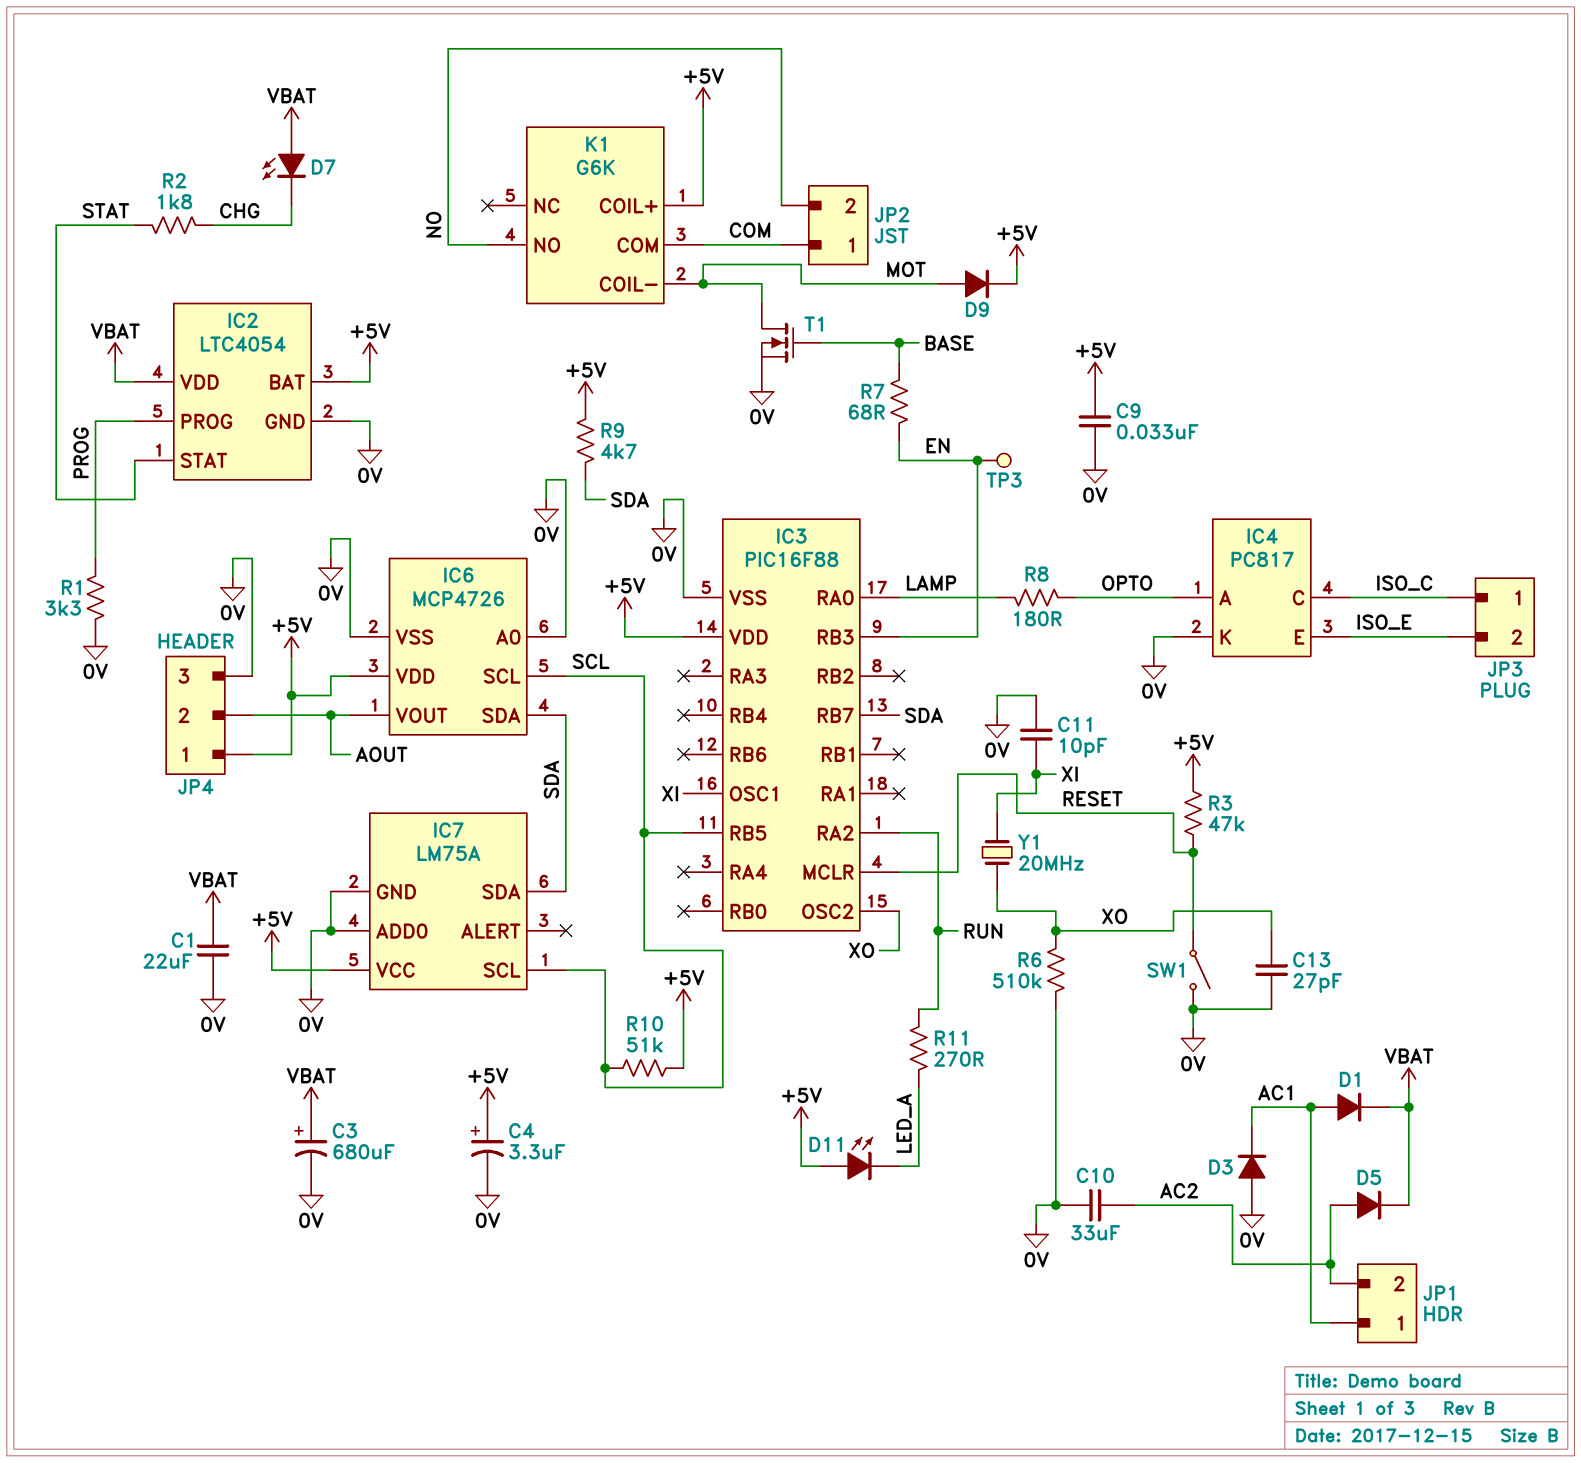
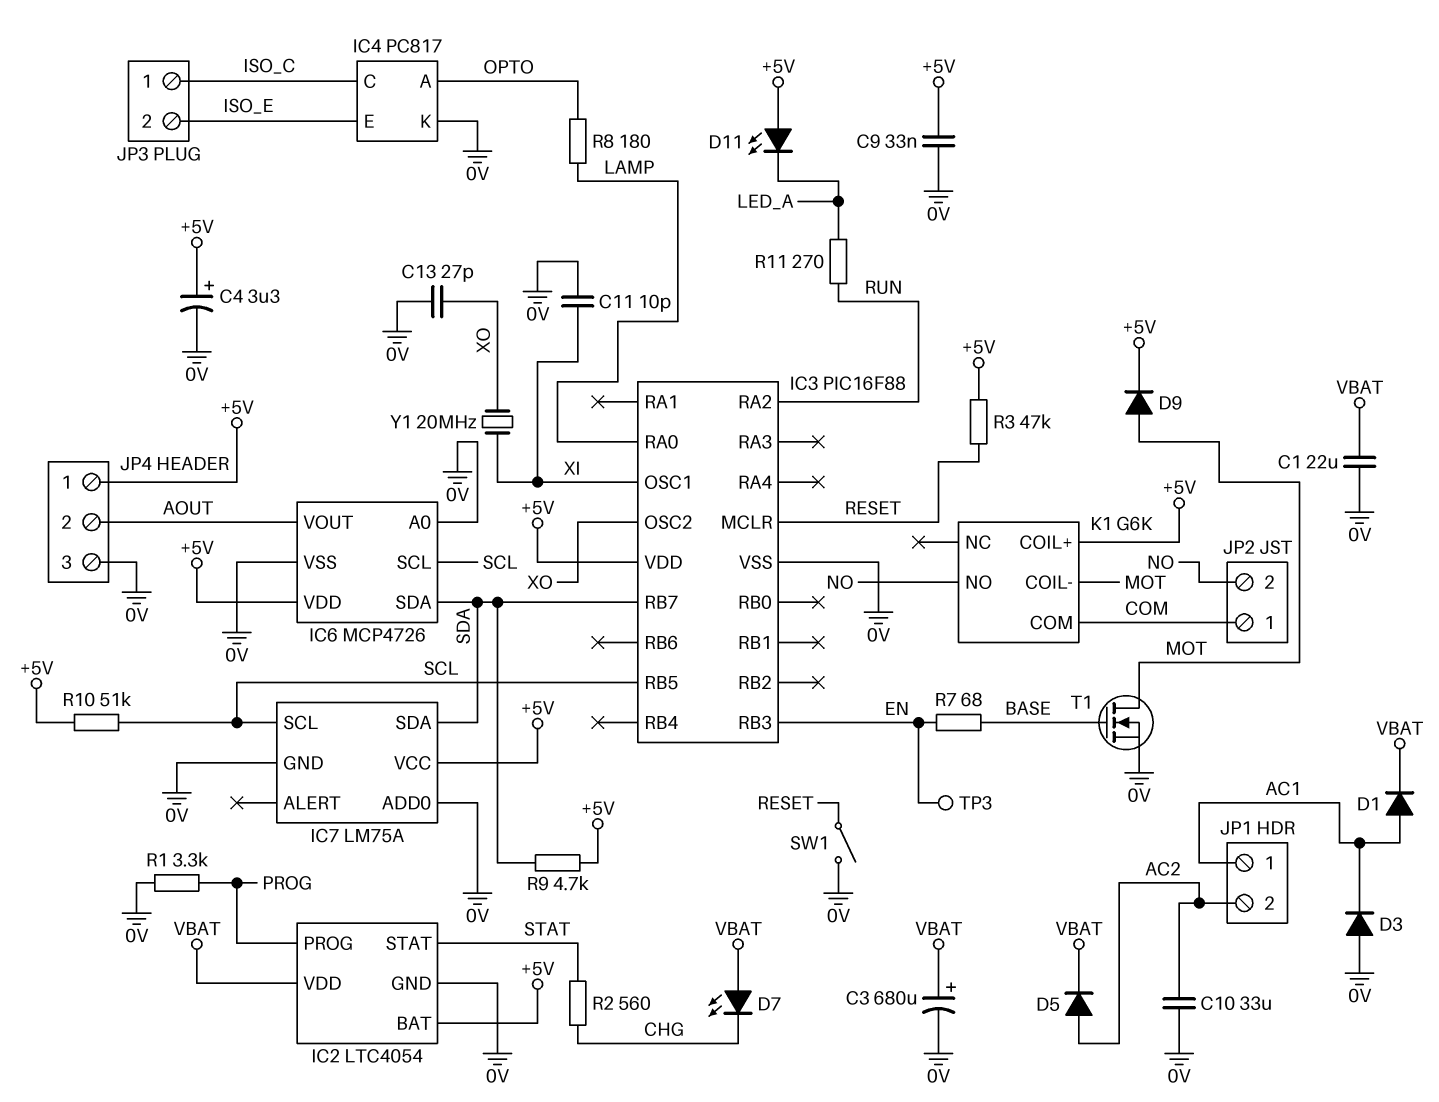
R2: 1.8k (CHG, STAT) -> 560 (CHG, STAT)
R6: 510k (0V, XO) -> none

